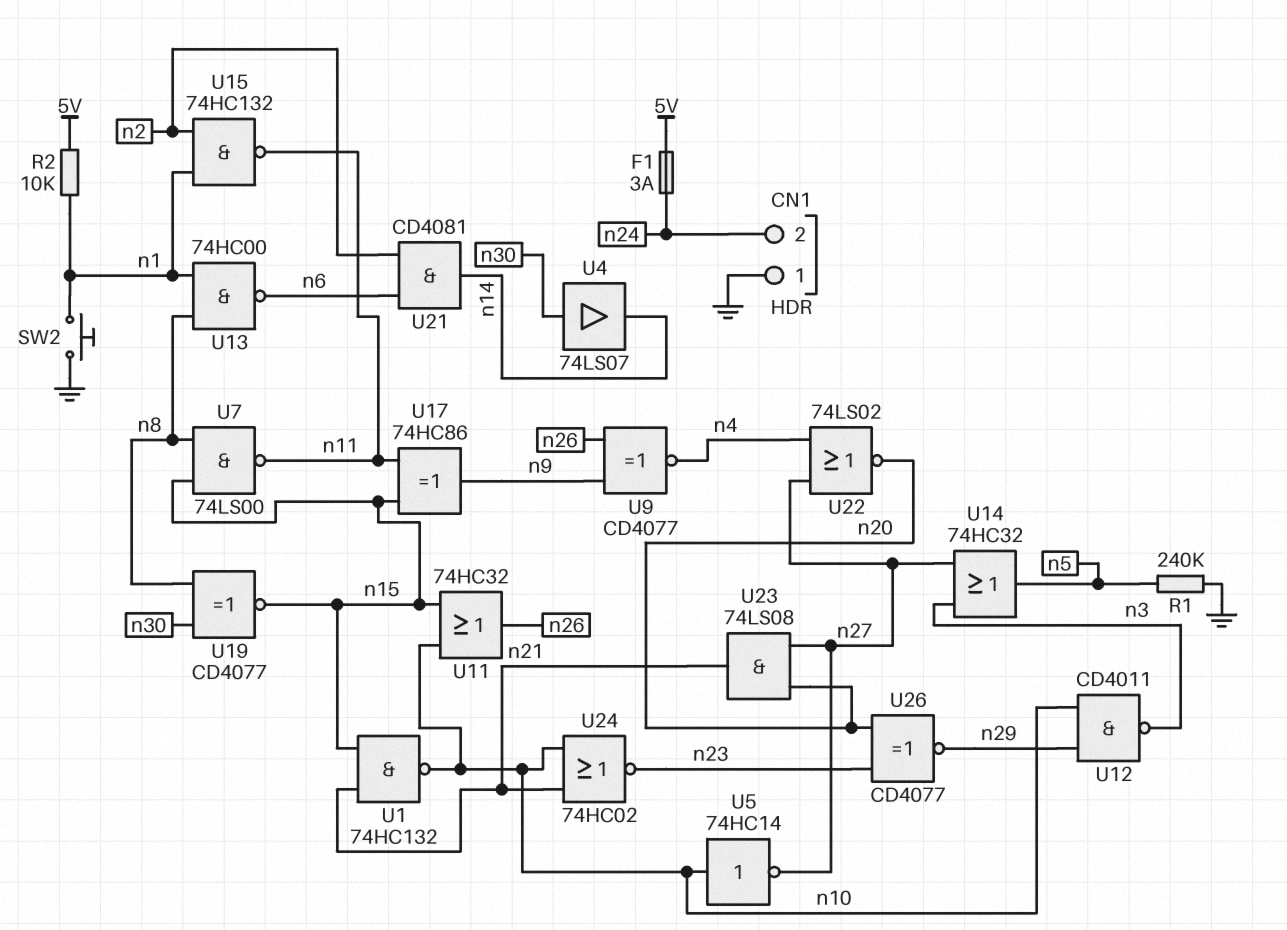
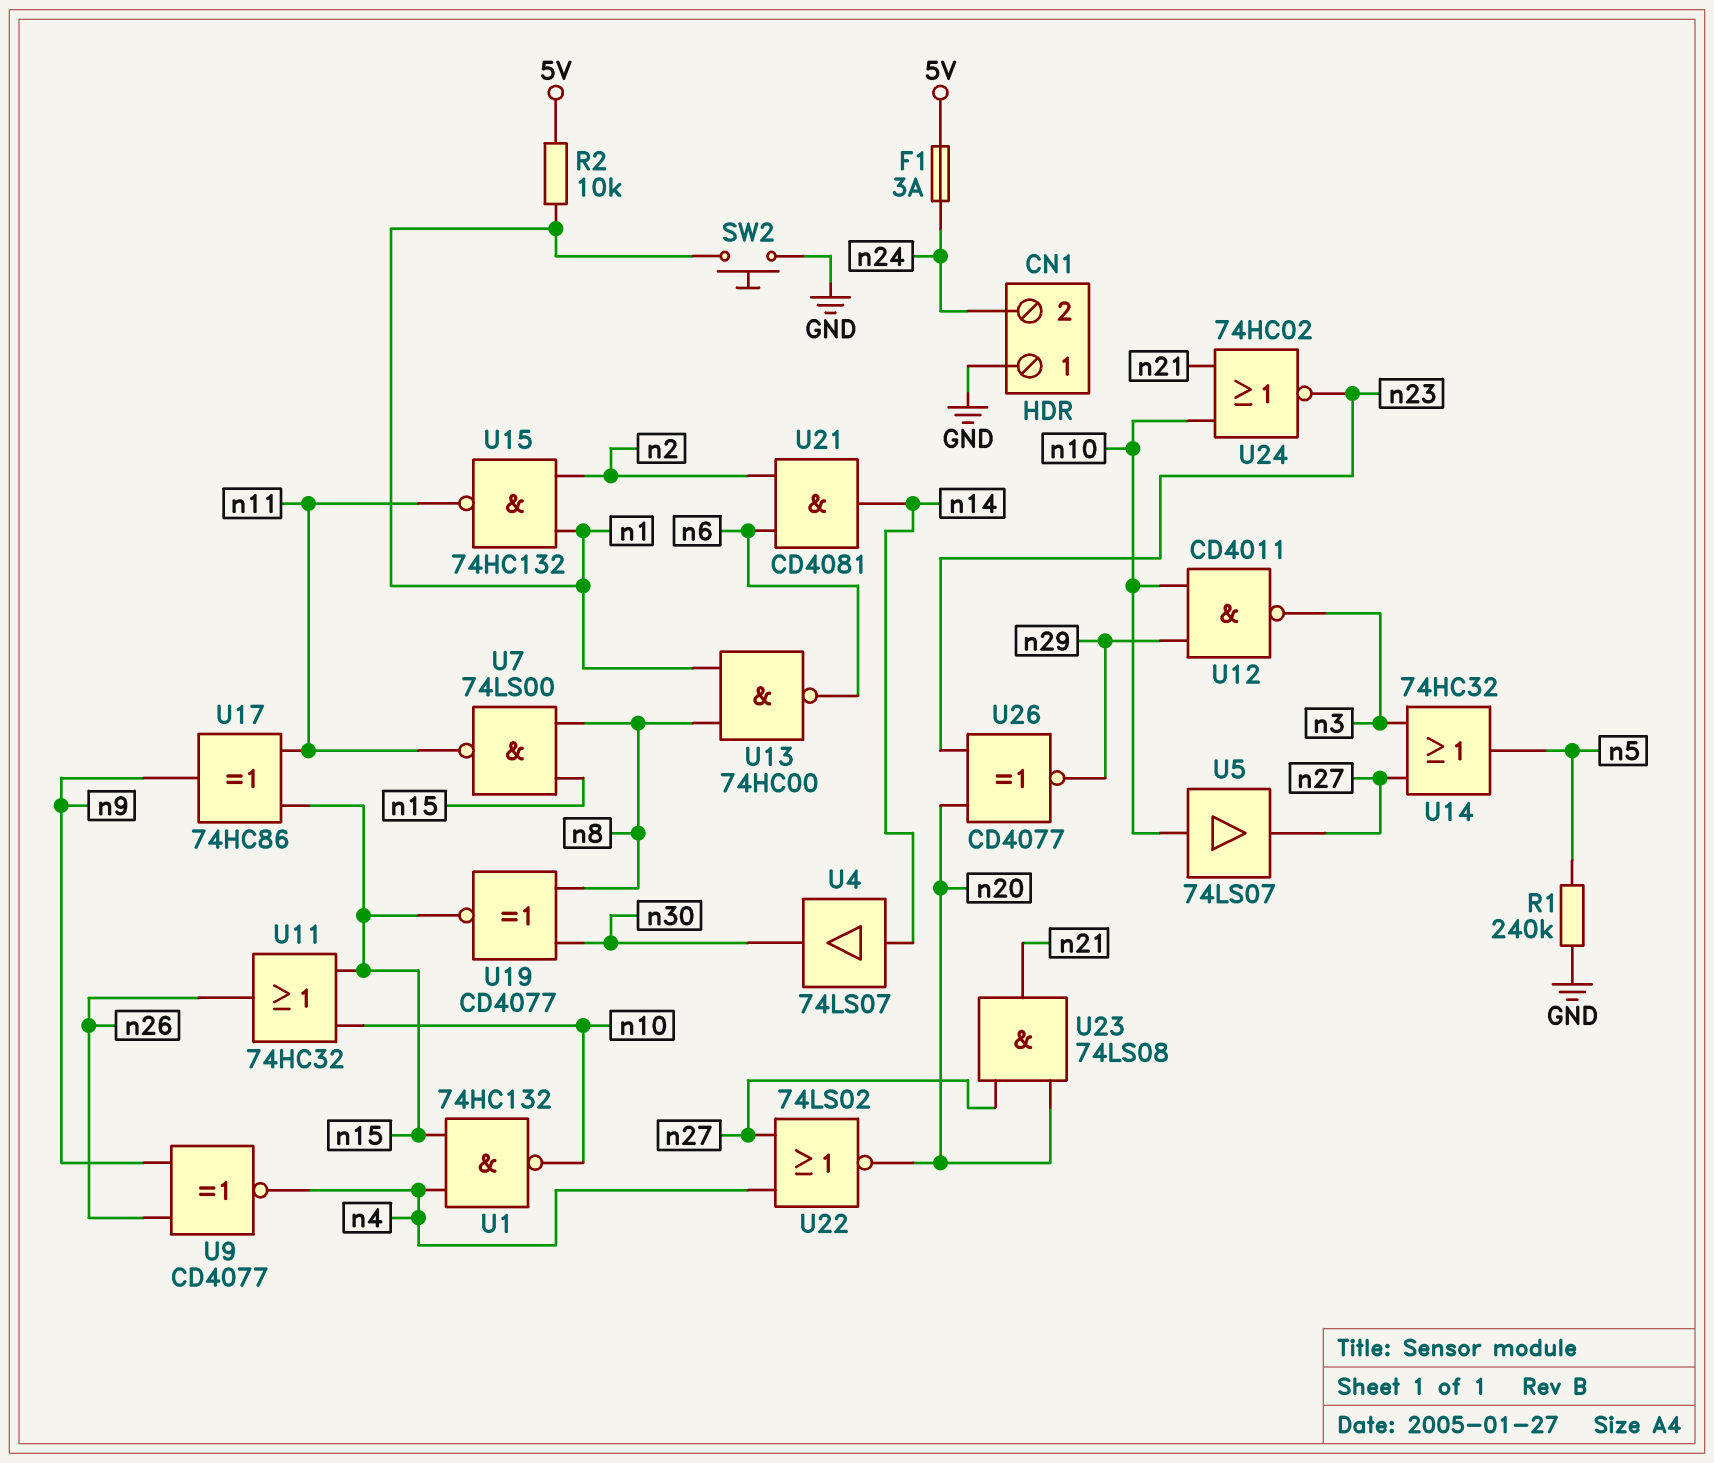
U1: NAND 74HC132 (in n15, in n21, out n10) -> NAND 74HC132 (in n4, in n15, out n10)
U4: buffer 74LS07 (in n30, out n14) -> buffer 74LS07 (in n14, out n30)
U5: NOT 74HC14 (in n10, out n27) -> buffer 74LS07 (in n10, out n27)

